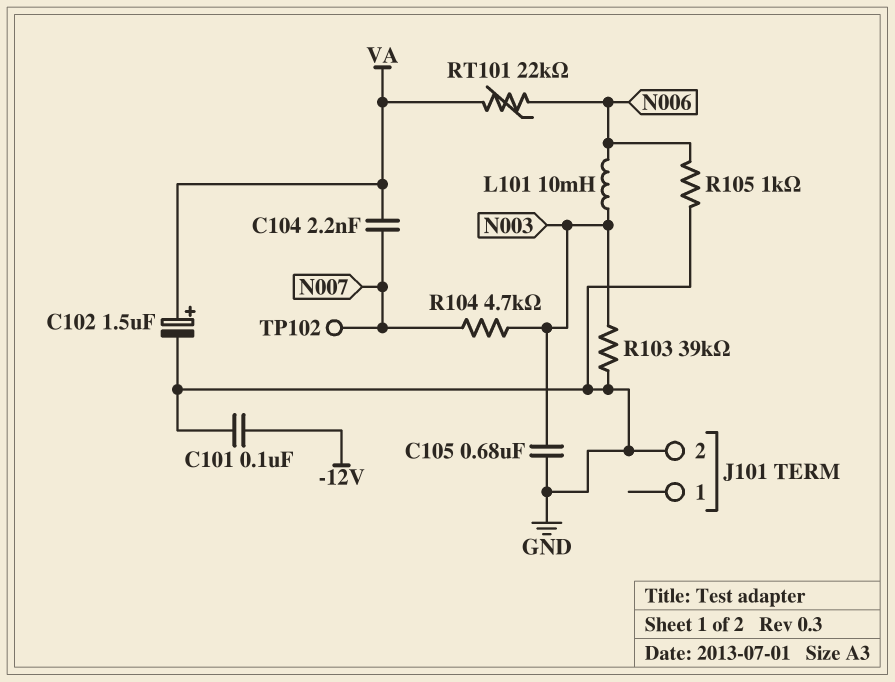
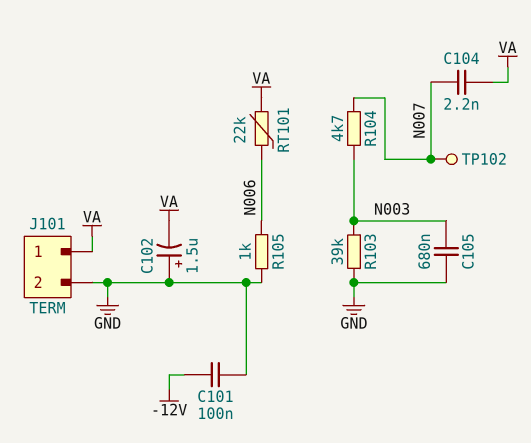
C102: 1.5uF (plus VA, minus GND) -> 1.5uF (plus GND, minus VA)
J101 pin 1: none -> VA
L101: 10mH (N003, N006) -> none

